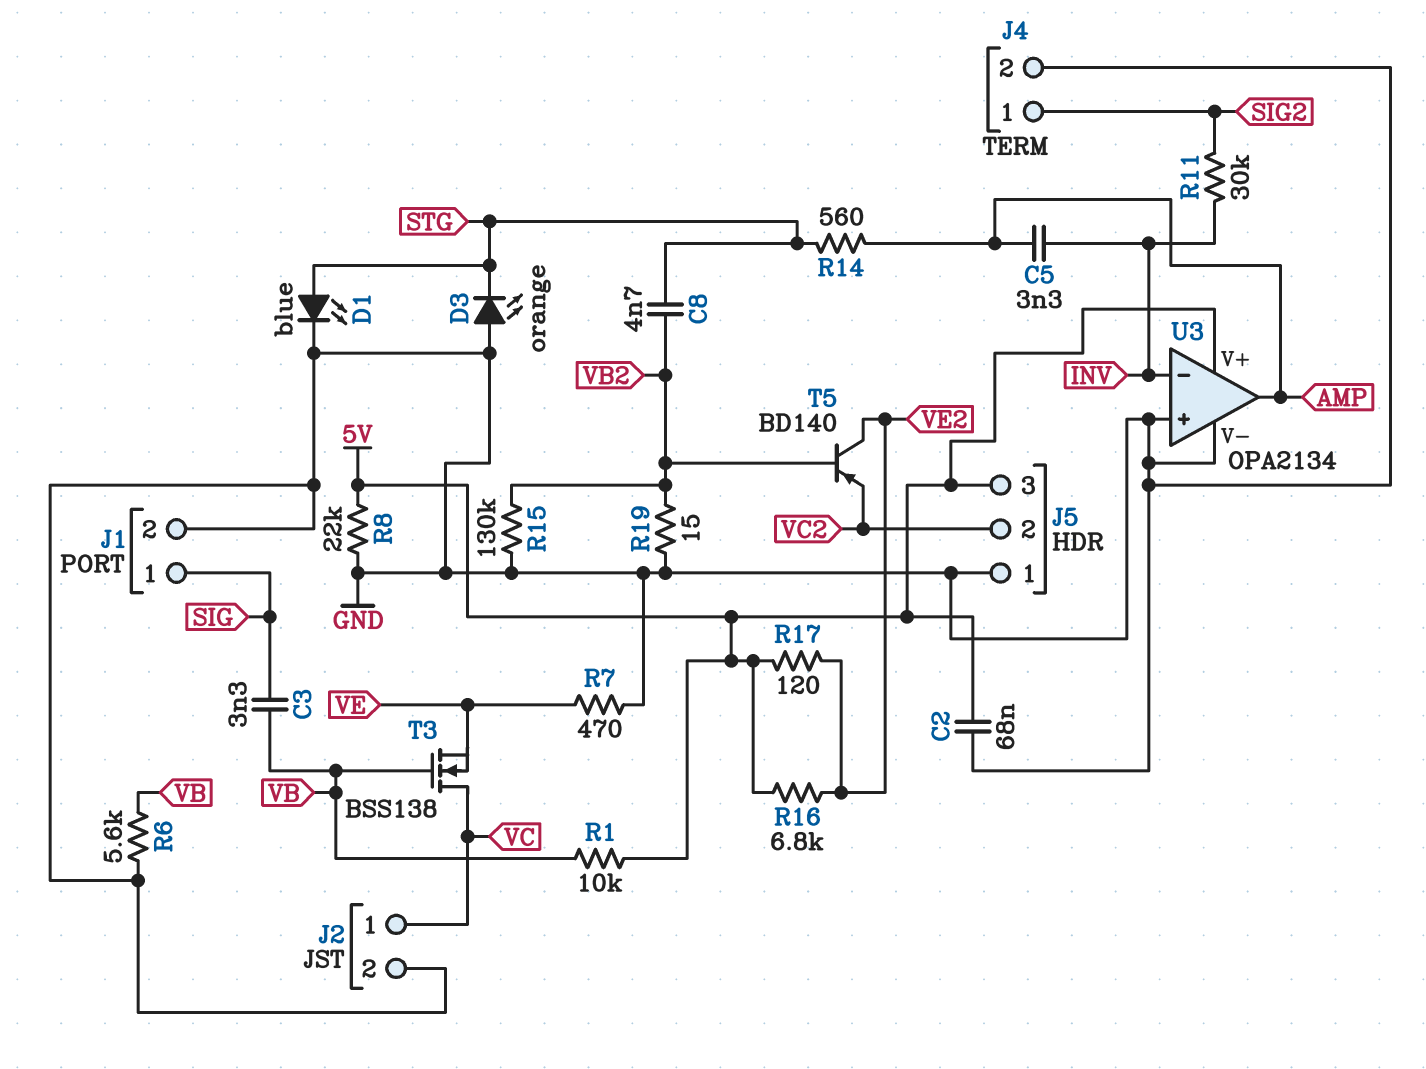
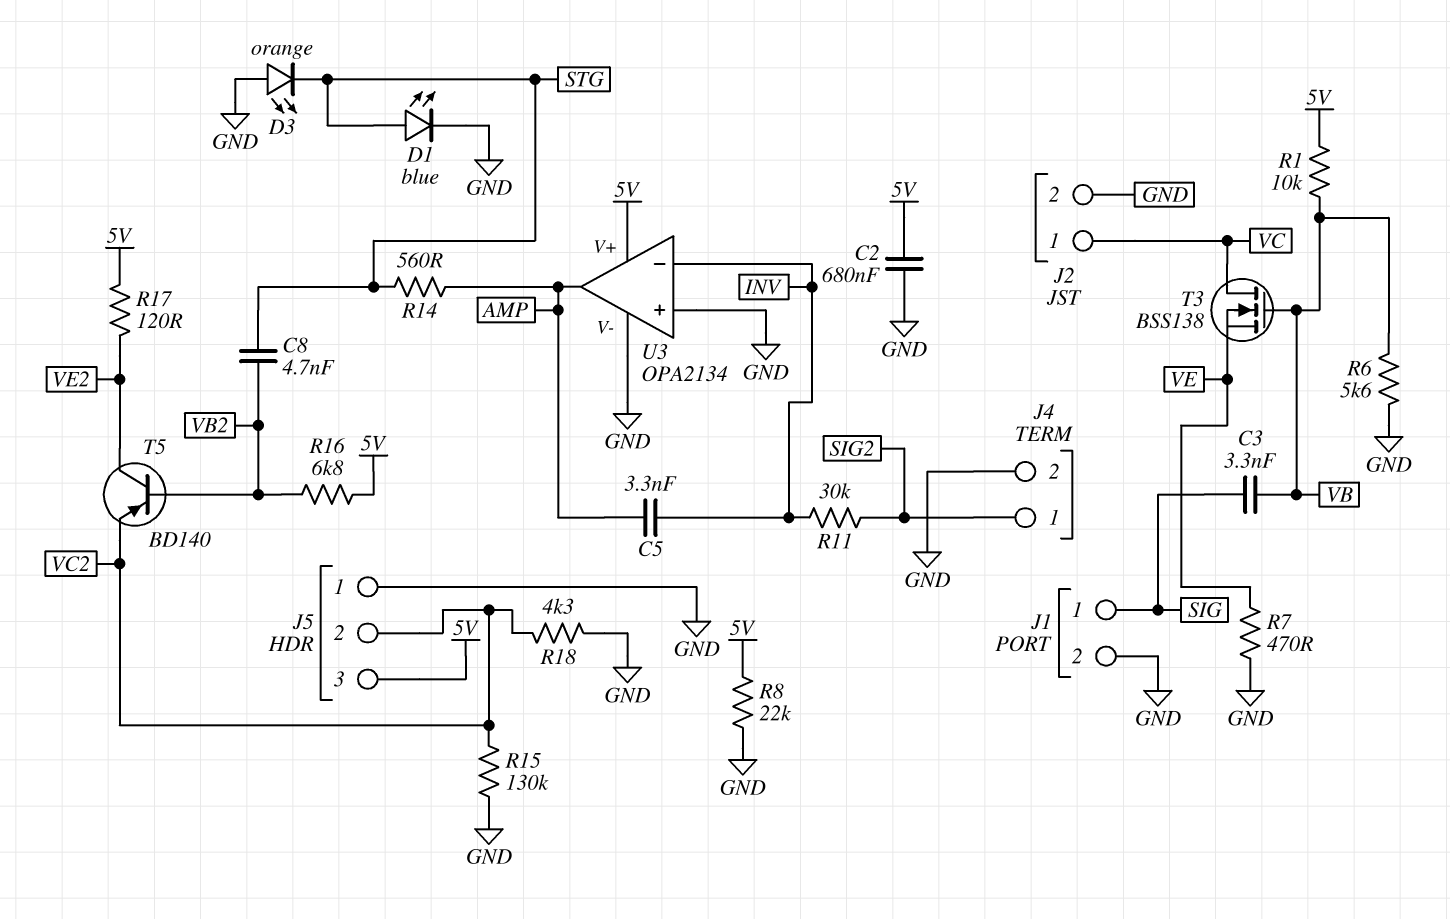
C2: 68nF (5V, GND) -> 680nF (5V, GND)
R15: 130k (GND, VB2) -> 130k (GND, VC2)
R16: 6.8k (5V, VE2) -> 6.8k (5V, VB2)
R18: none -> 4.3k (GND, VC2)
R19: 15 (GND, VB2) -> none

